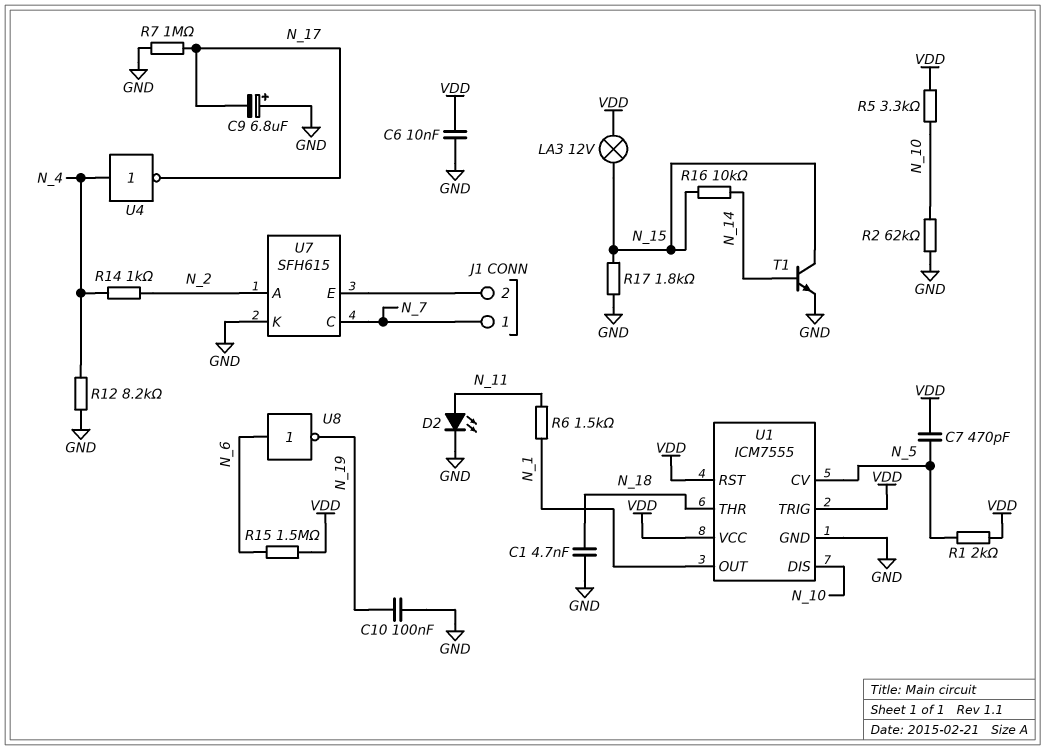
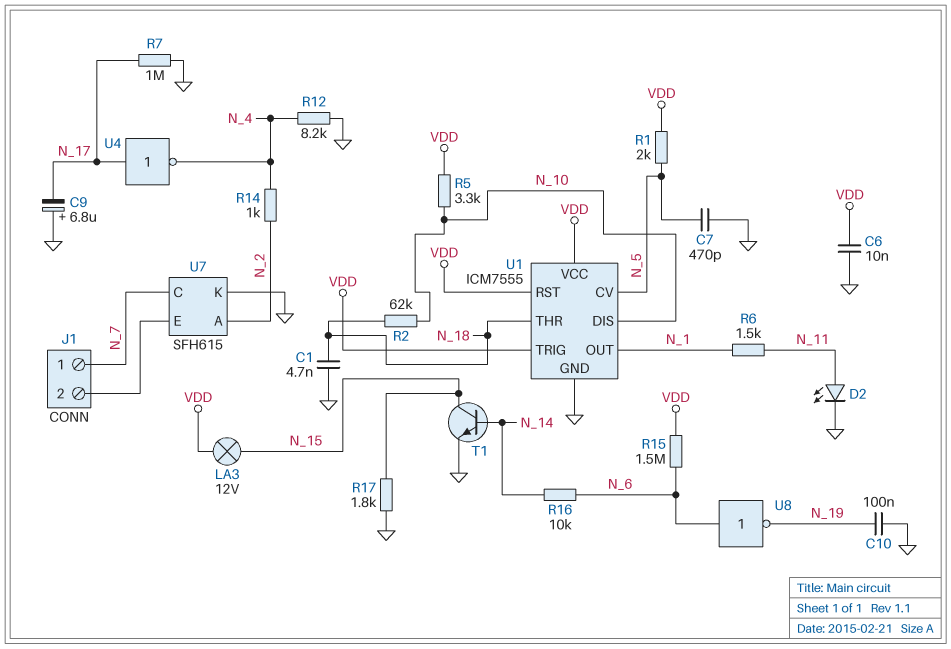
C7: 470pF (N_5, VDD) -> 470pF (GND, N_5)
R2: 62k (GND, N_10) -> 62k (N_10, N_18)
R16: 10k (N_14, N_15) -> 10k (N_6, N_14)
U4: NOT (in N_4, out N_17) -> NOT (in N_17, out N_4)

